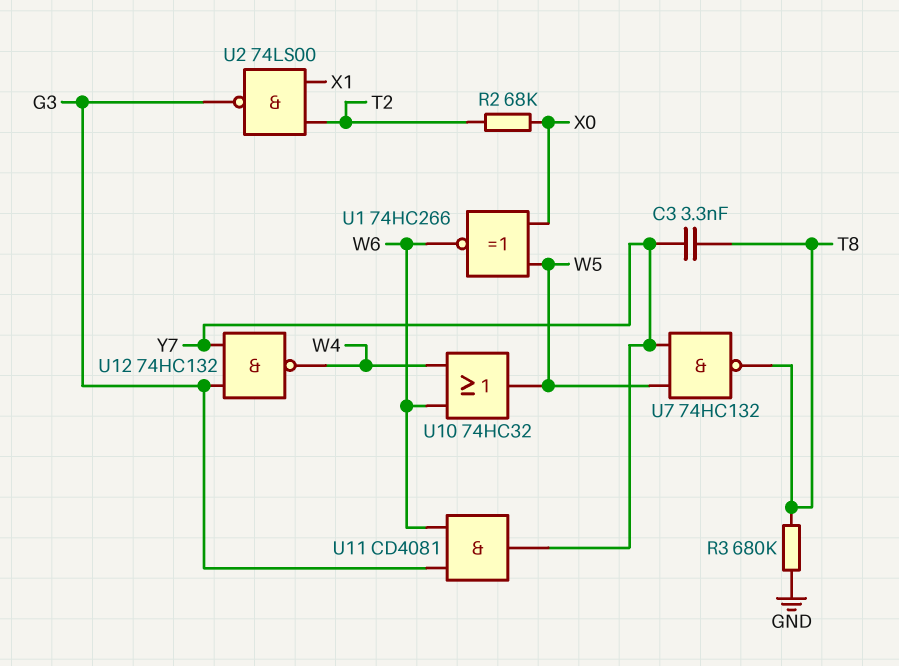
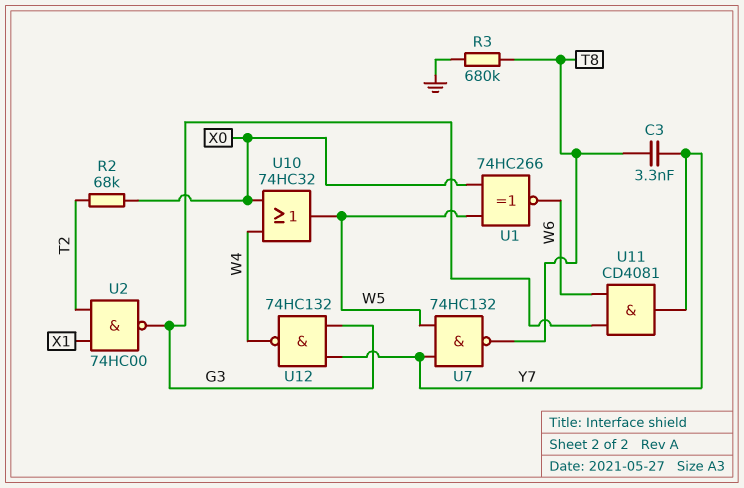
U2: NAND 74LS00 (in T2, in X1, out G3) -> NAND 74HC00 (in T2, in X1, out G3)
U10: OR 74HC32 (in W4, in W6, out W5) -> OR 74HC32 (in W4, in X0, out W5)

